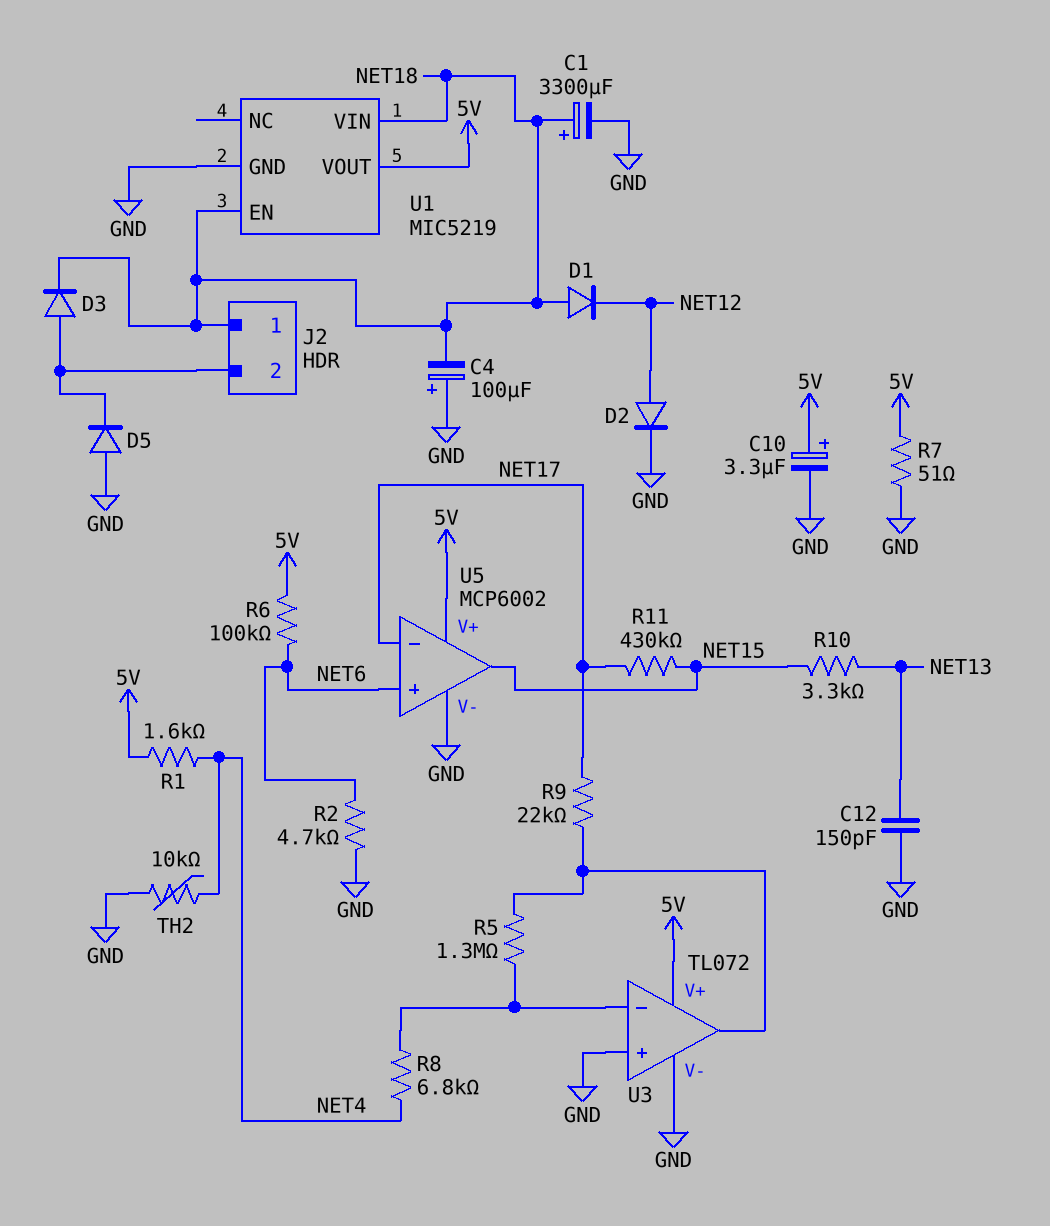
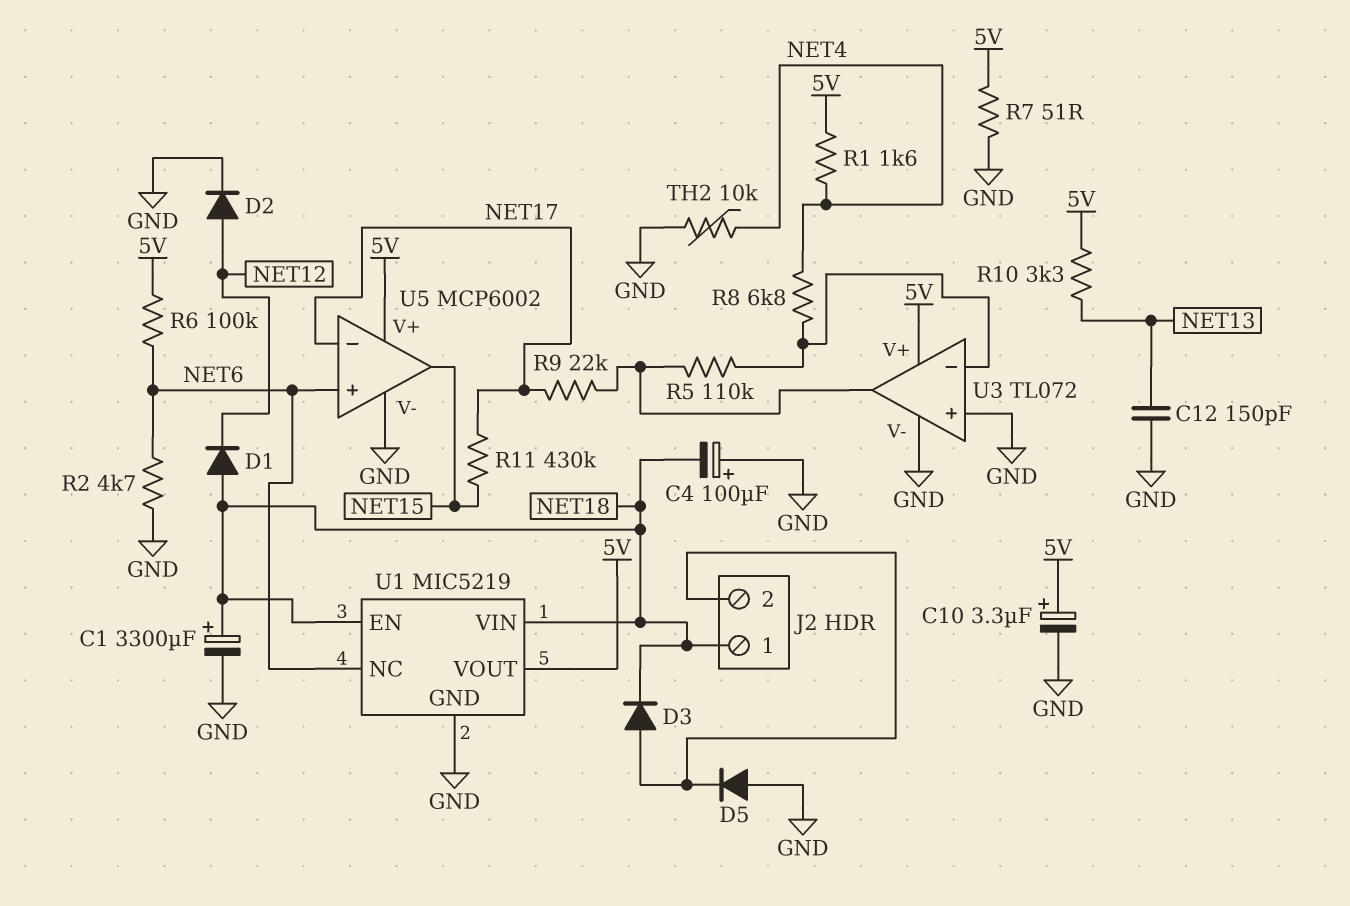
R5: 1.3M (U3/in-, U3/out) -> 110k (U3/in-, U3/out)
R10: 3.3k (NET13, NET15) -> 3.3k (5V, NET13)
U1 pin NC: none -> NET6

